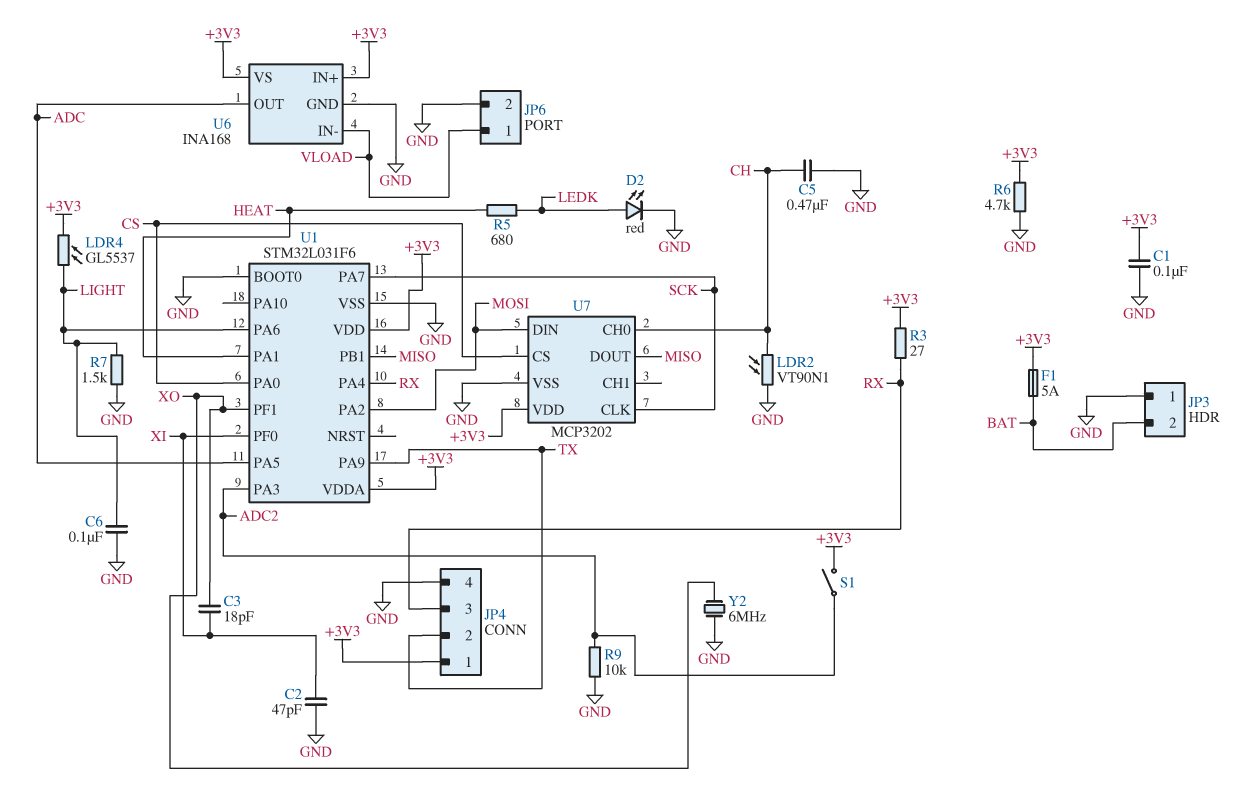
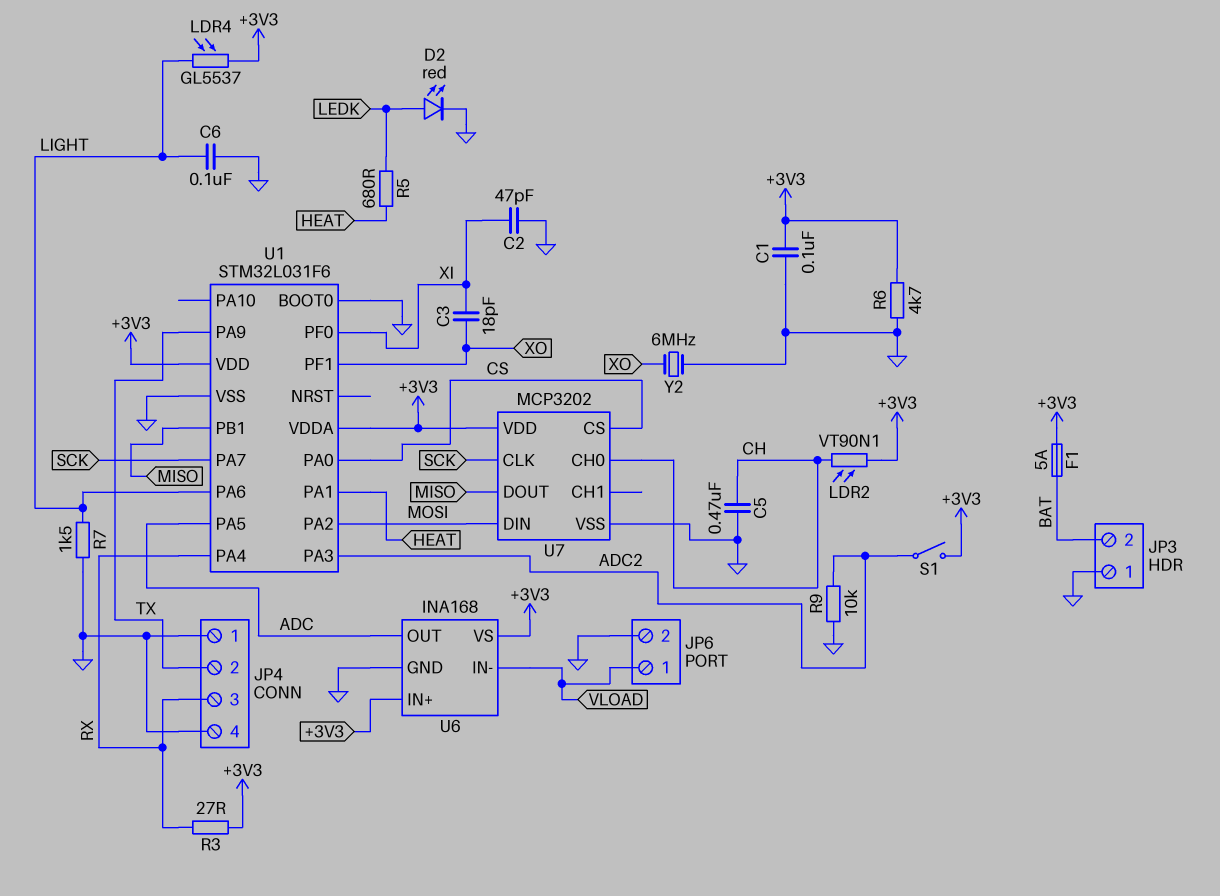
JP4 pin 1: +3V3 -> GND
LDR2: VT90N1 (CH, GND) -> VT90N1 (+3V3, CH)

